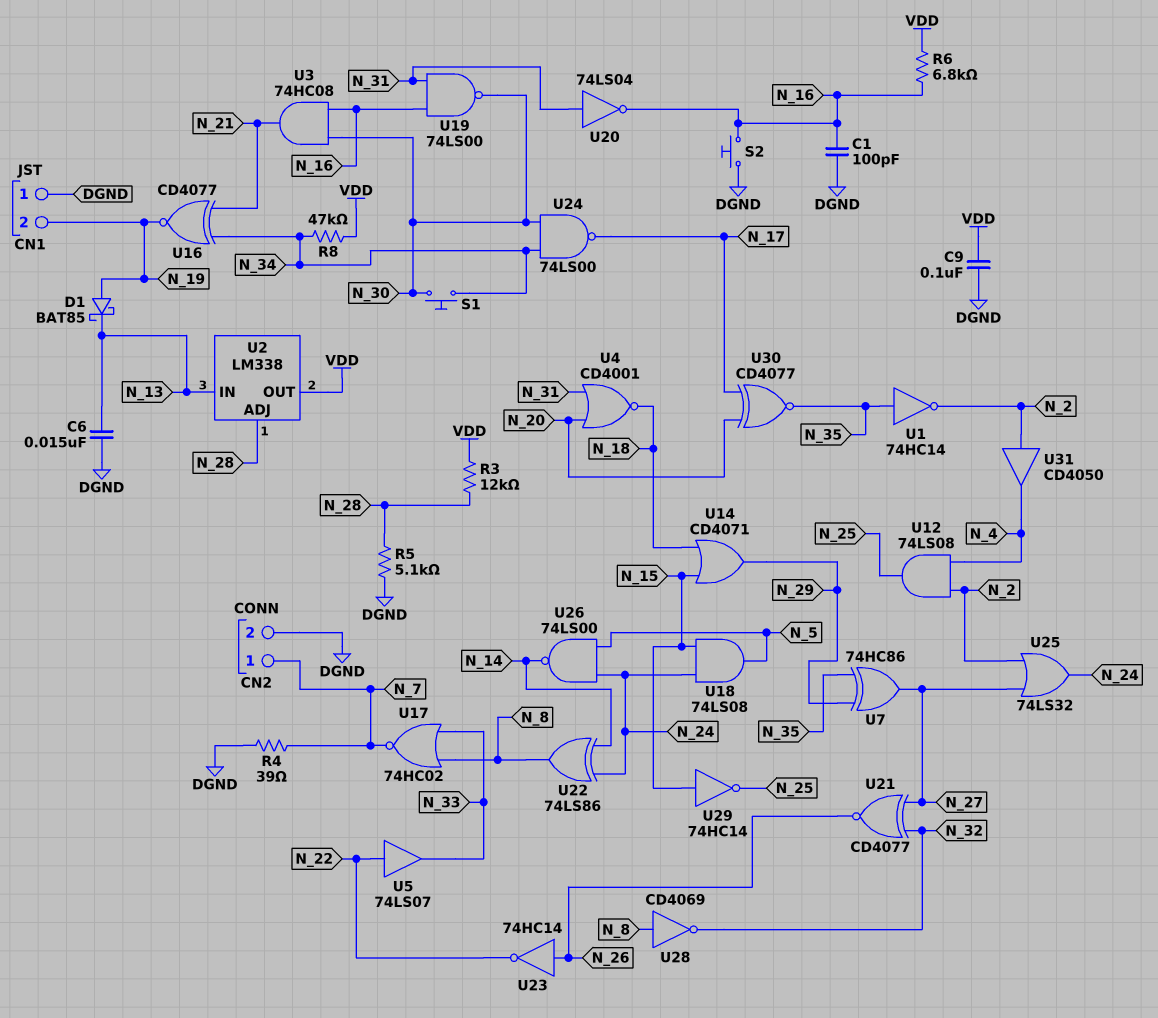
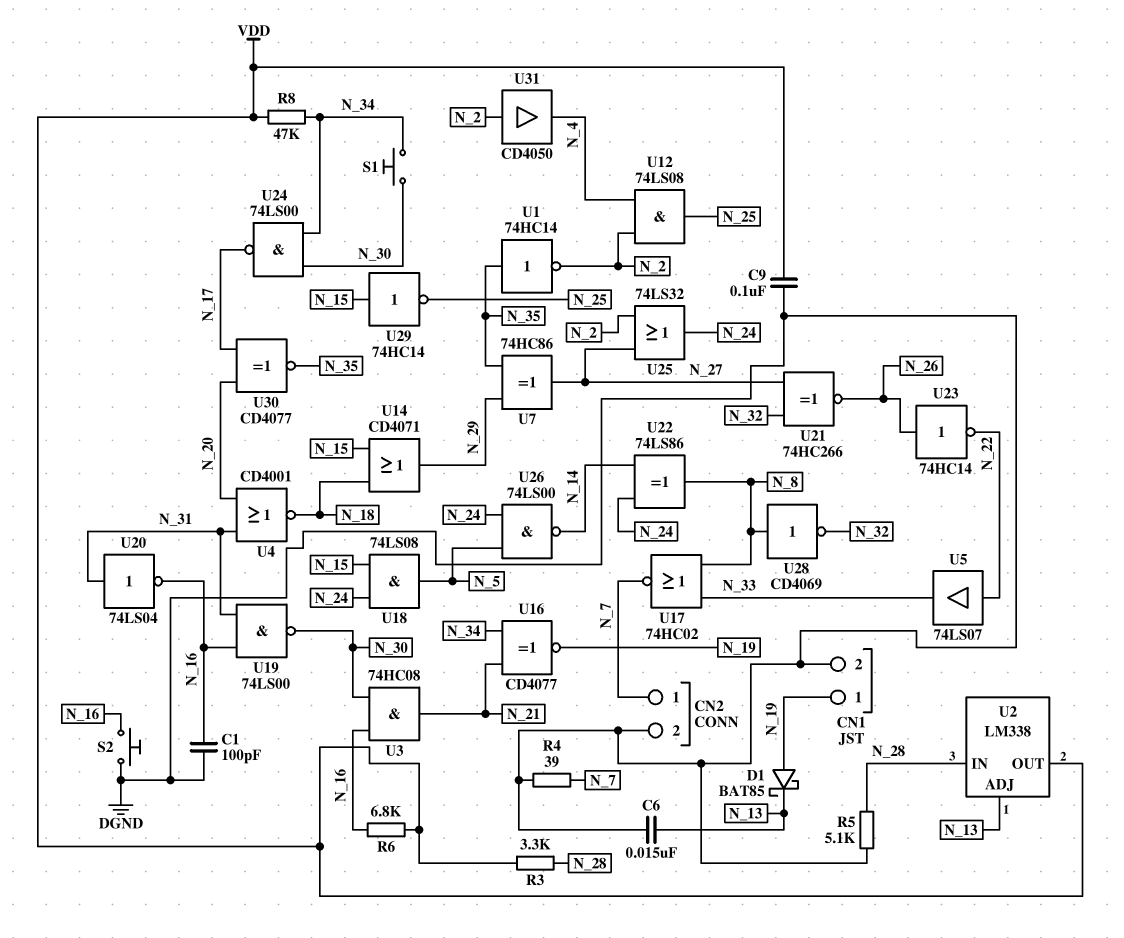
CN1 pin 1: DGND -> N_19
CN1 pin 2: N_19 -> DGND
R3: 12k (N_28, VDD) -> 3.3k (N_28, VDD)
U2 pin ADJ: N_28 -> N_13
U2 pin IN: N_13 -> N_28
U21: XNOR CD4077 (in N_27, in N_32, out N_26) -> XNOR 74HC266 (in N_27, in N_32, out N_26)

